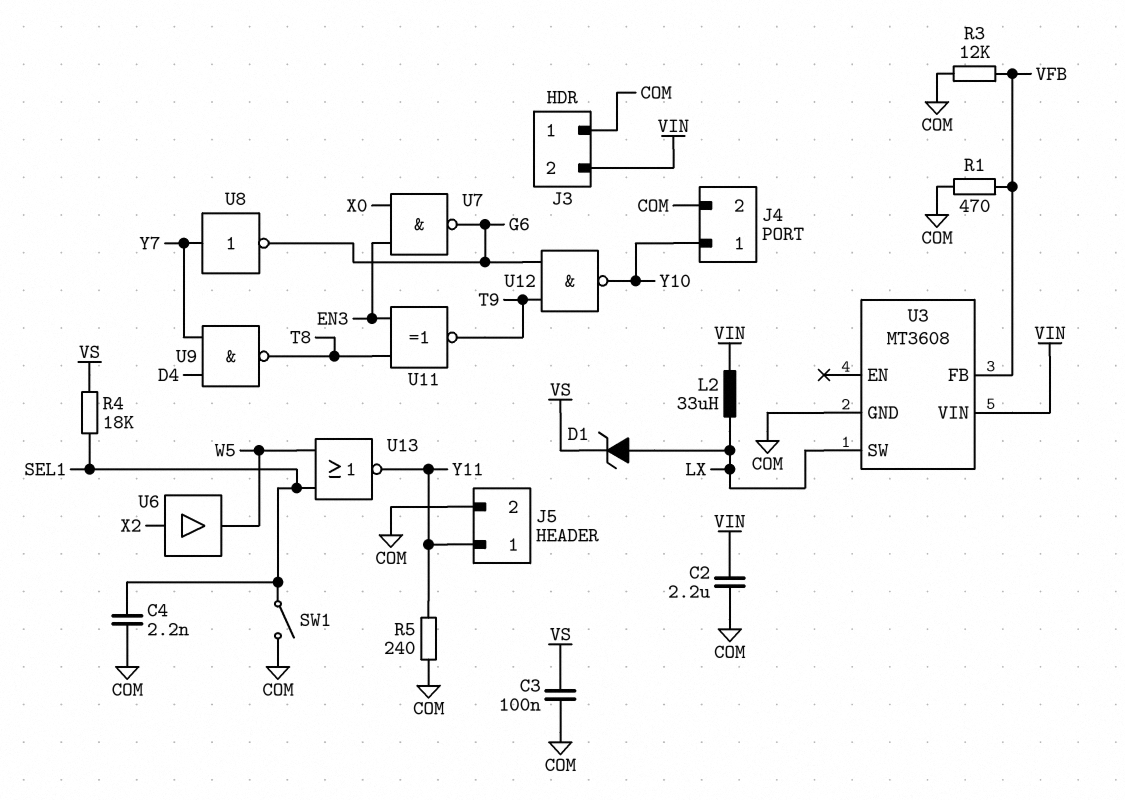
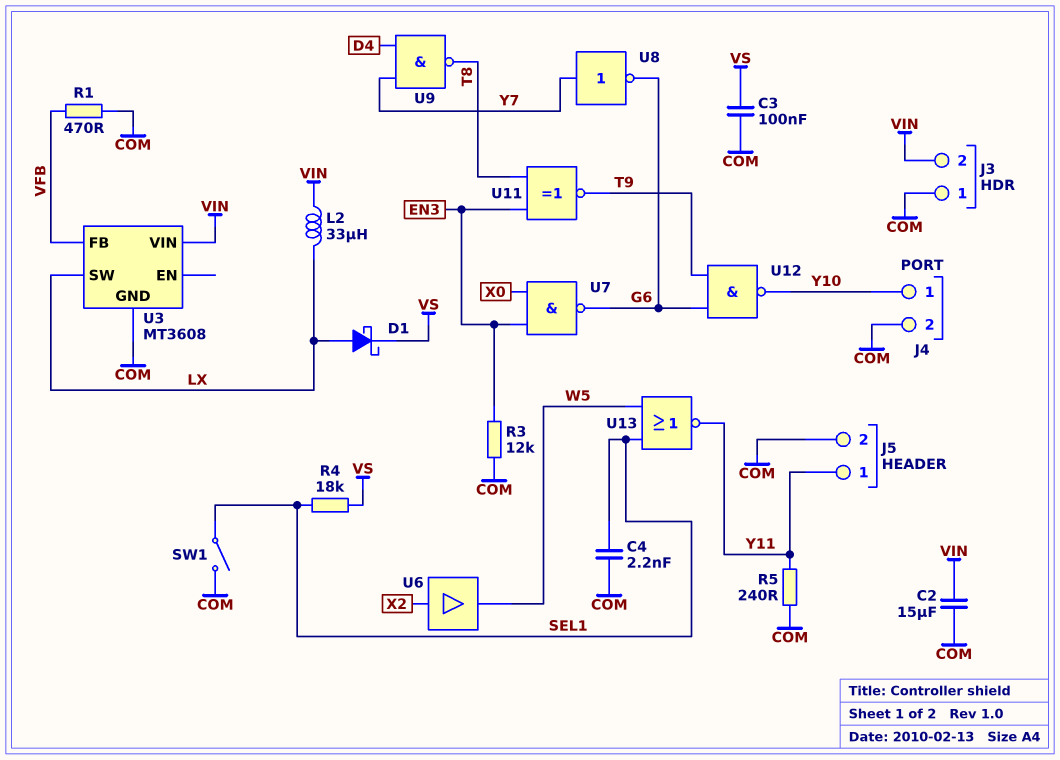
C2: 2.2uF (COM, VIN) -> 15uF (COM, VIN)
D1: zener (A LX, K VS) -> schottky (A LX, K VS)
R3: 12k (COM, VFB) -> 12k (COM, EN3)

